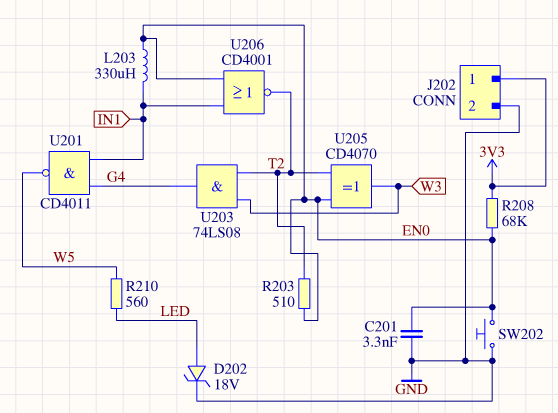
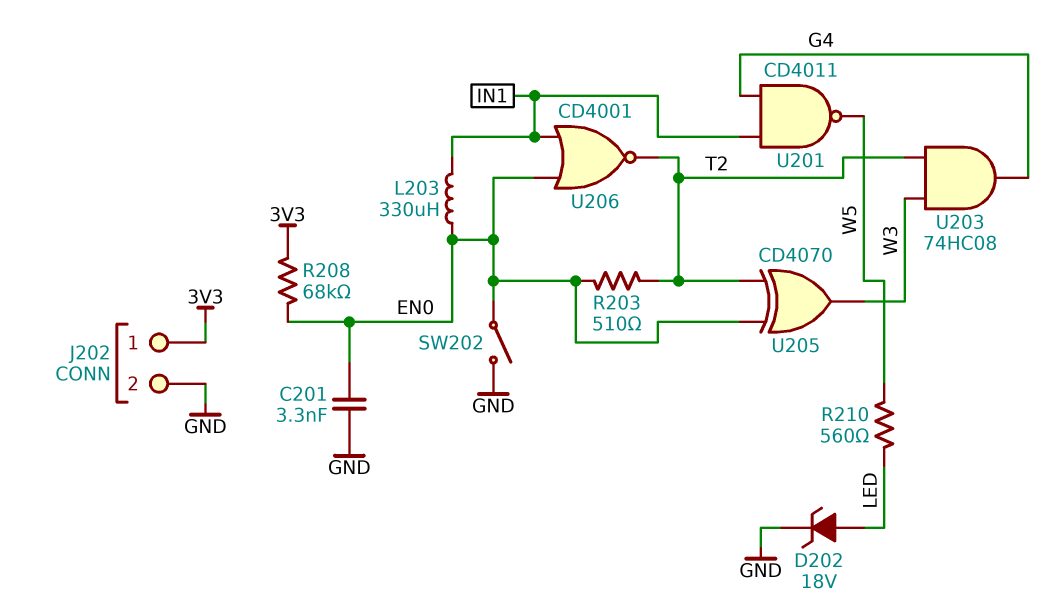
SW202: button (EN0, GND) -> switch (EN0, GND)
U203: AND 74LS08 (in T2, in W3, out G4) -> AND 74HC08 (in T2, in W3, out G4)

